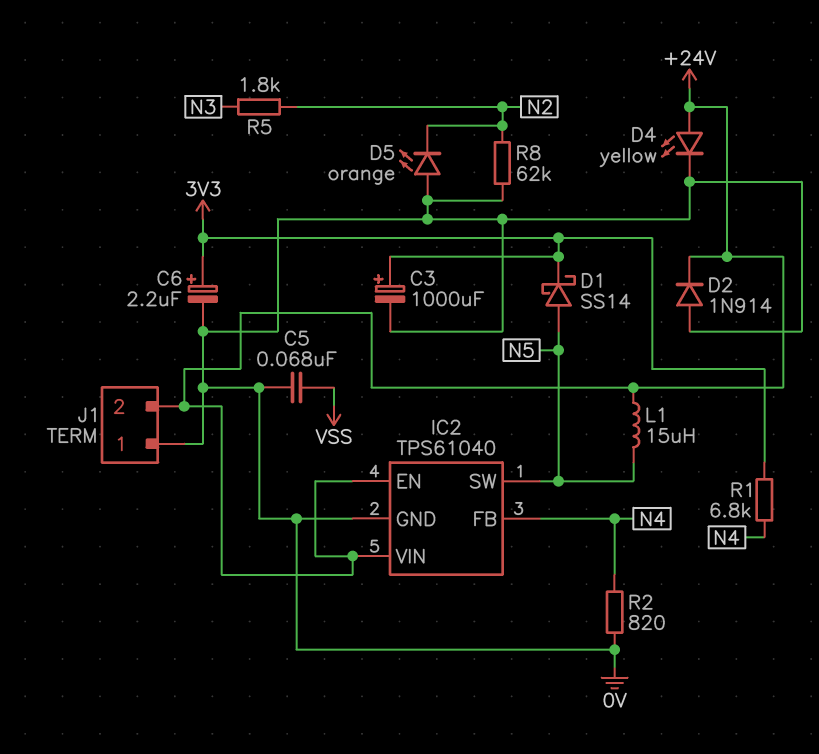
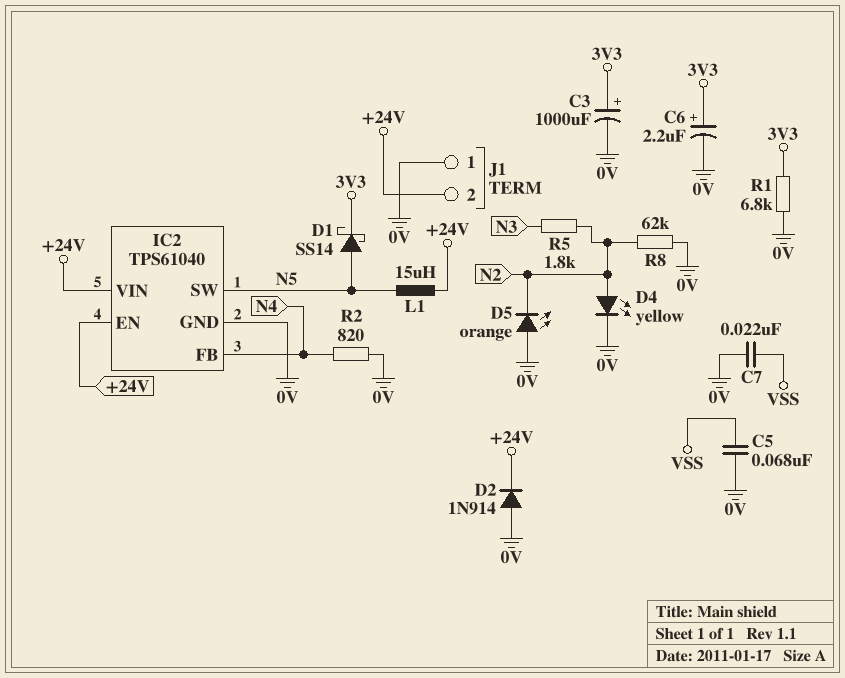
C7: none -> 22nF (0V, VSS)
D4: LED yellow (A +24V, K 0V) -> LED yellow (A N2, K 0V)
R1: 6.8k (3V3, N4) -> 6.8k (0V, 3V3)

